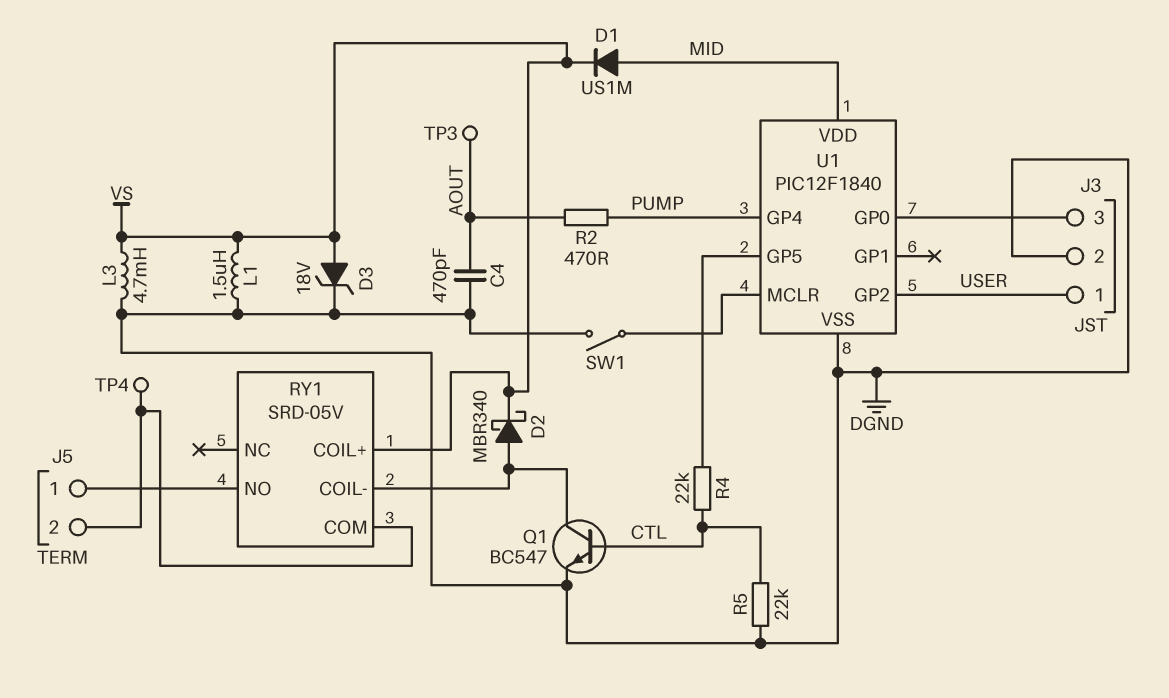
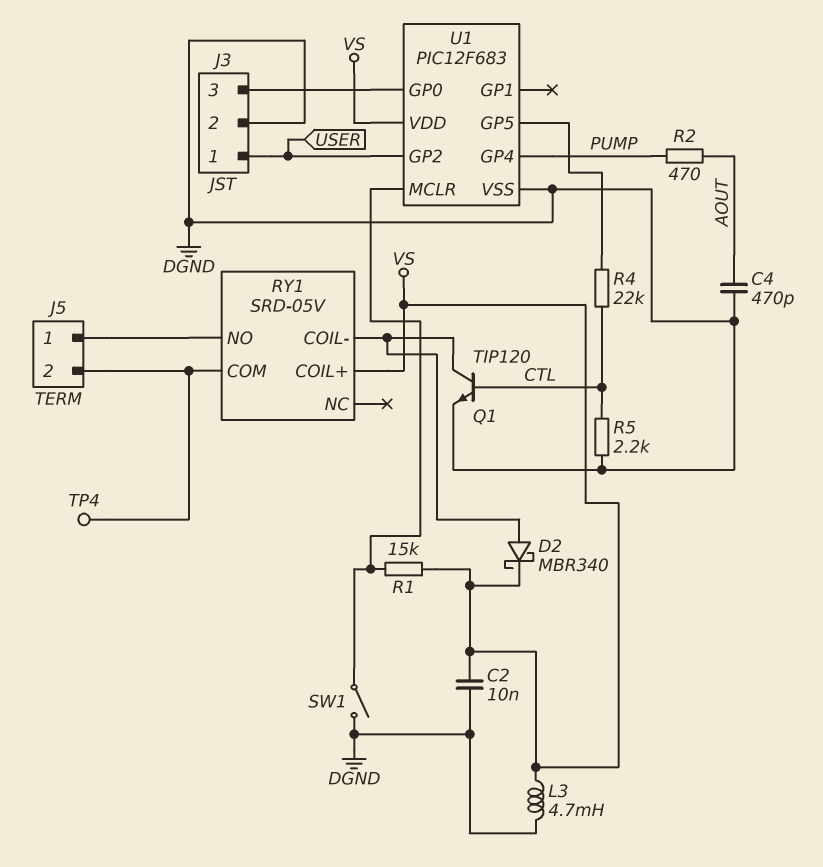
C2: none -> 10nF (DGND, VS)
D1: diode US1M (A MID, K VS) -> none
D3: zener 18V (A VS, K DGND) -> none
L1: 1.5uH (DGND, VS) -> none
Q1: NPN BC547 (B CTL, C RY1/COIL-, E DGND) -> NPN TIP120 (B CTL, C RY1/COIL-, E DGND)
R1: none -> 15k (U1/MCLR, VS)
R5: 22k (CTL, DGND) -> 2.2k (CTL, DGND)
TP3: test point (AOUT) -> none
U1: PIC12F1840 -> PIC12F683
U1 pin VDD: MID -> VS

